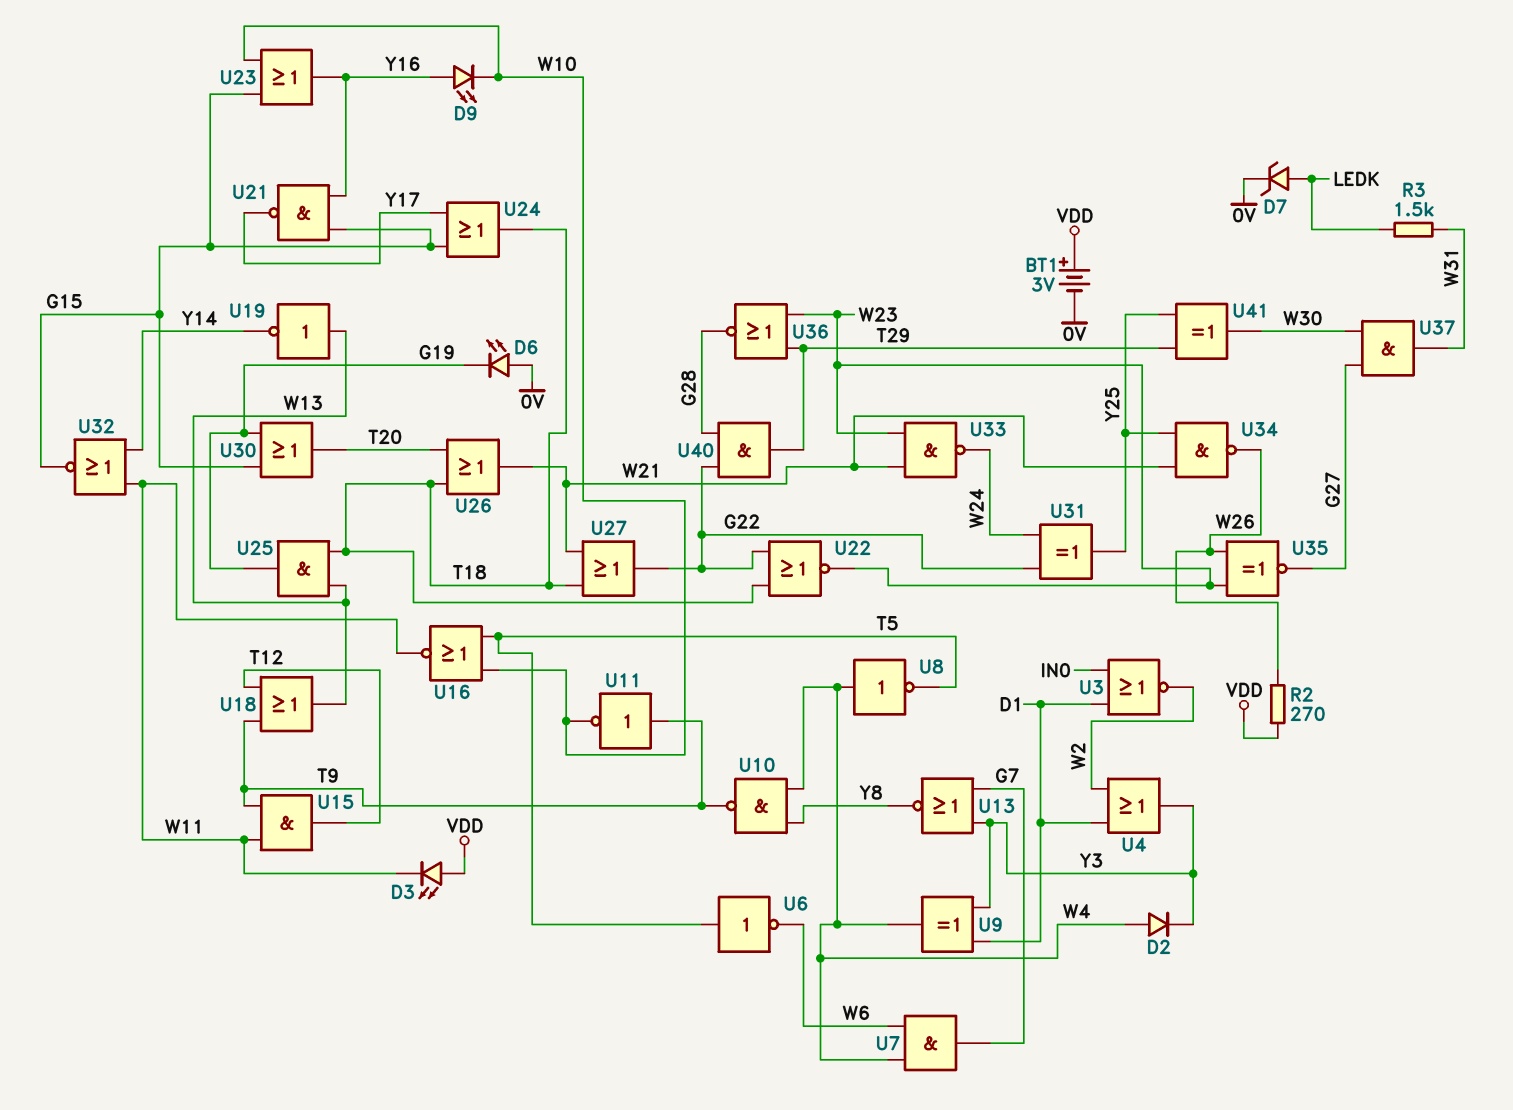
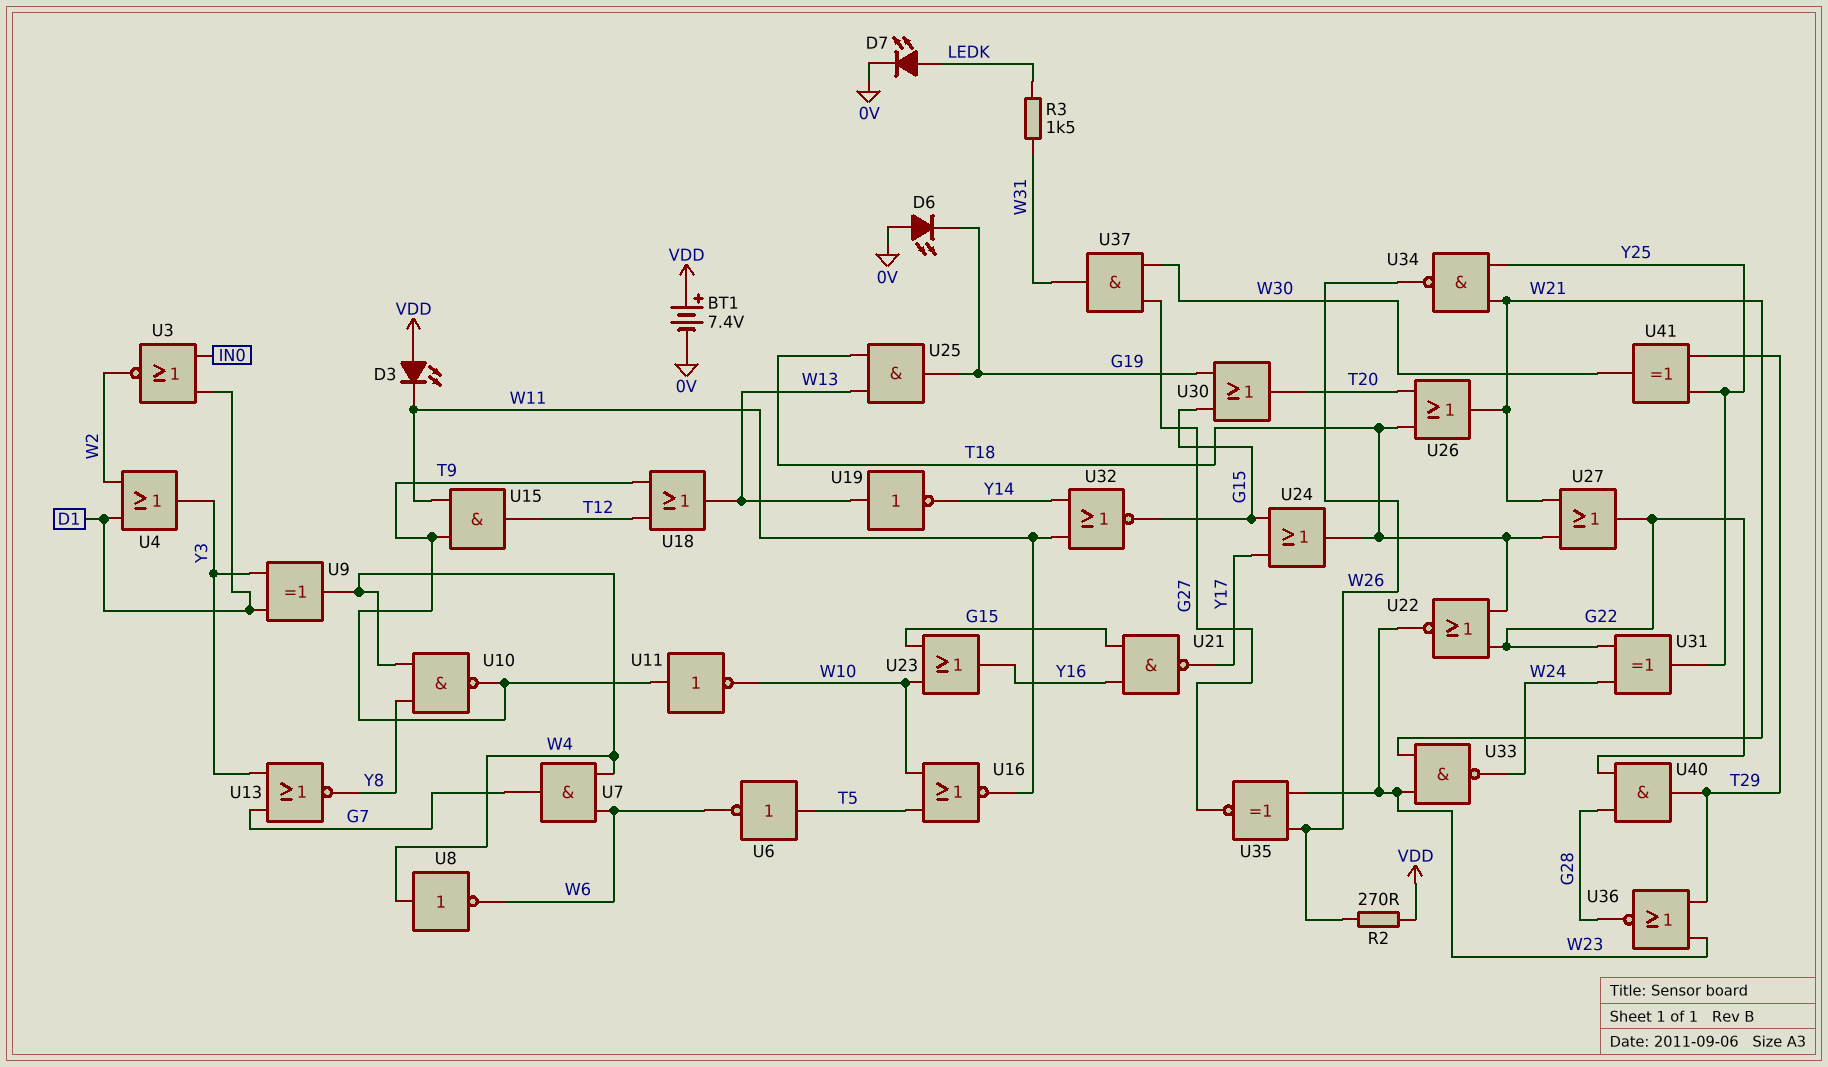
BT1: 3V (plus VDD, minus 0V) -> 7.4V (plus VDD, minus 0V)
D2: diode (A W4, K Y3) -> none
D7: zener (A LEDK, K 0V) -> LED (A LEDK, K 0V)
D9: LED (A Y16, K W10) -> none
U8: NOT (in W4, out T5) -> NOT (in W4, out W6)

